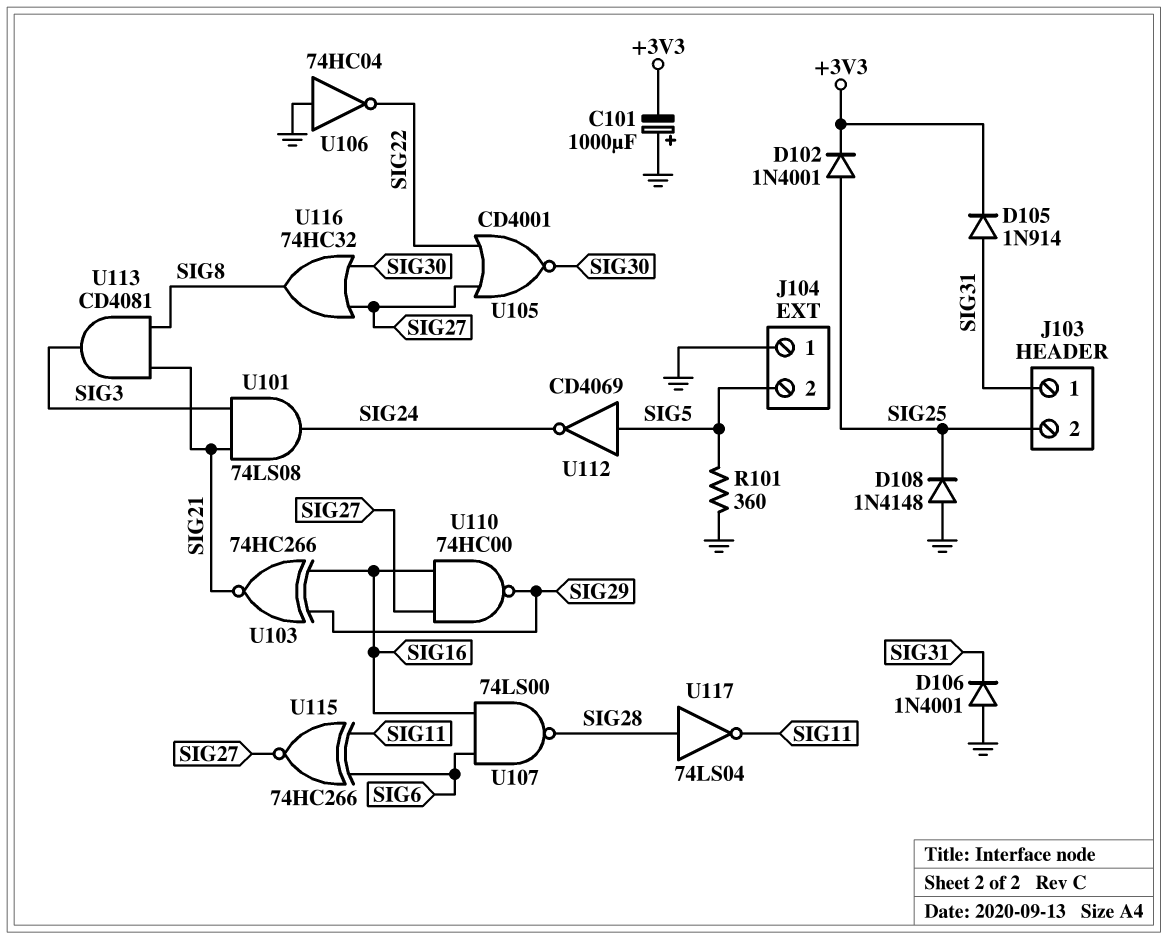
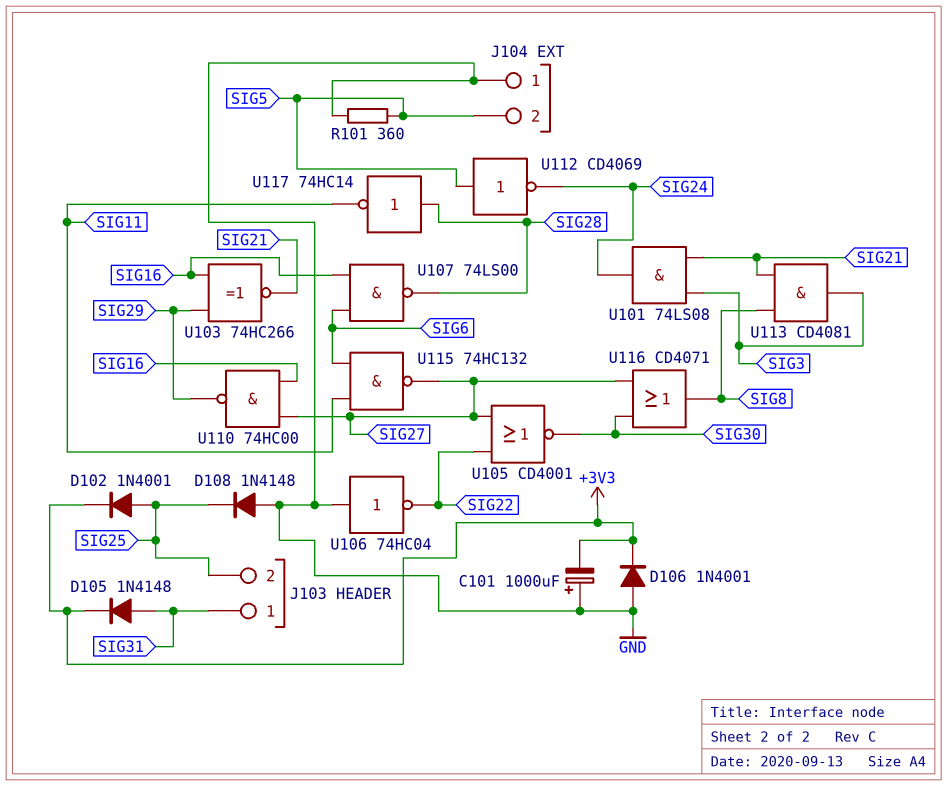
D105: diode 1N914 (A SIG31, K +3V3) -> diode 1N4148 (A SIG31, K +3V3)
D106: diode 1N4001 (A GND, K SIG31) -> diode 1N4001 (A GND, K +3V3)
U115: XNOR 74HC266 (in SIG6, in SIG11, out SIG27) -> NAND 74HC132 (in SIG6, in SIG11, out SIG27)
U116: OR 74HC32 (in SIG27, in SIG30, out SIG8) -> OR CD4071 (in SIG27, in SIG30, out SIG8)
U117: NOT 74LS04 (in SIG28, out SIG11) -> NOT 74HC14 (in SIG28, out SIG11)

